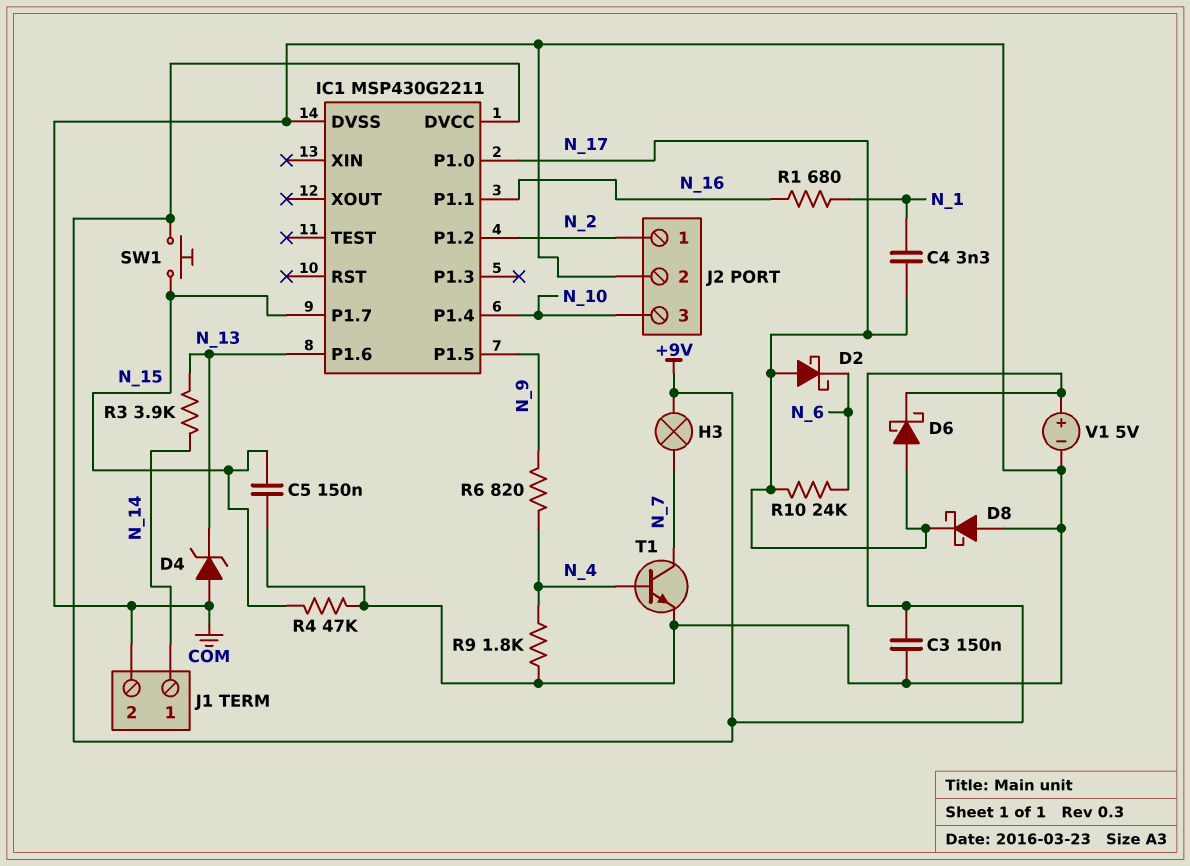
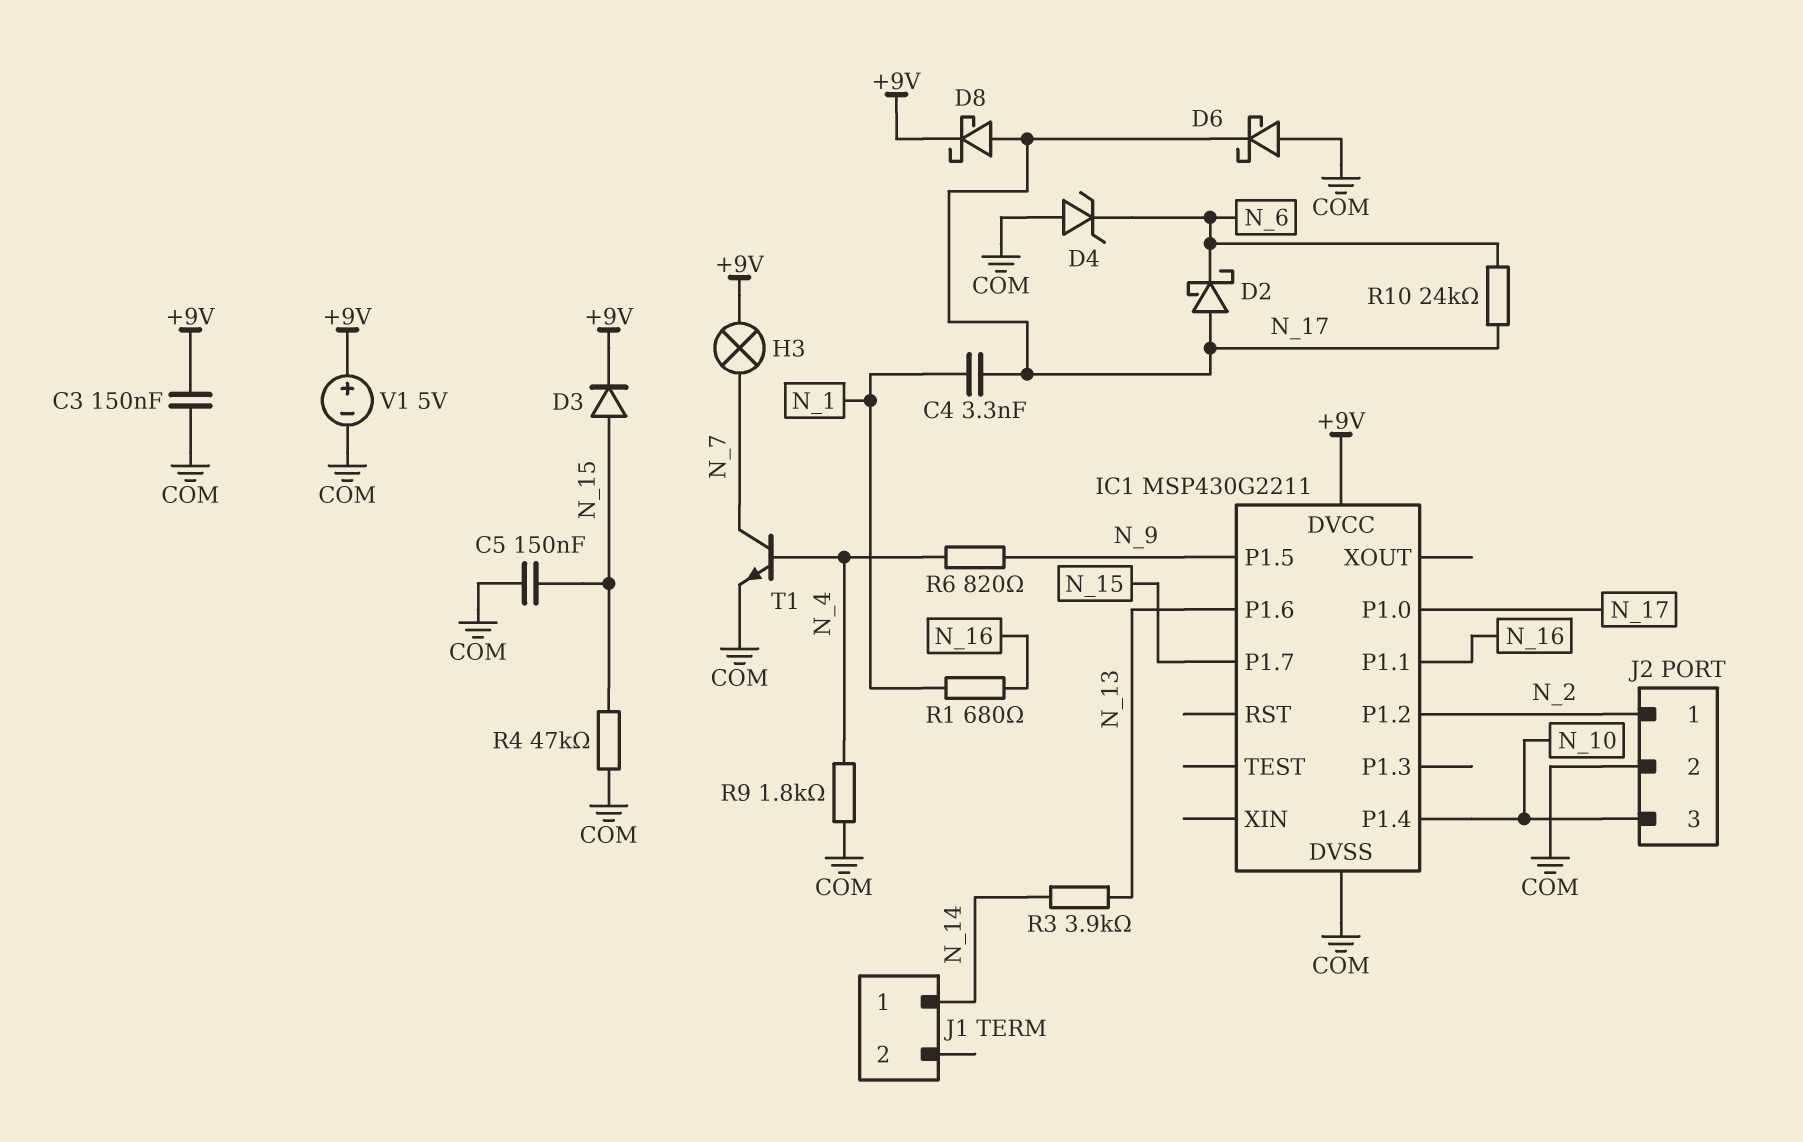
D3: none -> diode (A N_15, K +9V)
D4: zener (A COM, K N_13) -> zener (A COM, K N_6)
D6: schottky (A N_17, K +9V) -> schottky (A COM, K N_17)
D8: schottky (A COM, K N_17) -> schottky (A N_17, K +9V)
J1 pin 2: COM -> none
SW1: button (+9V, N_15) -> none

